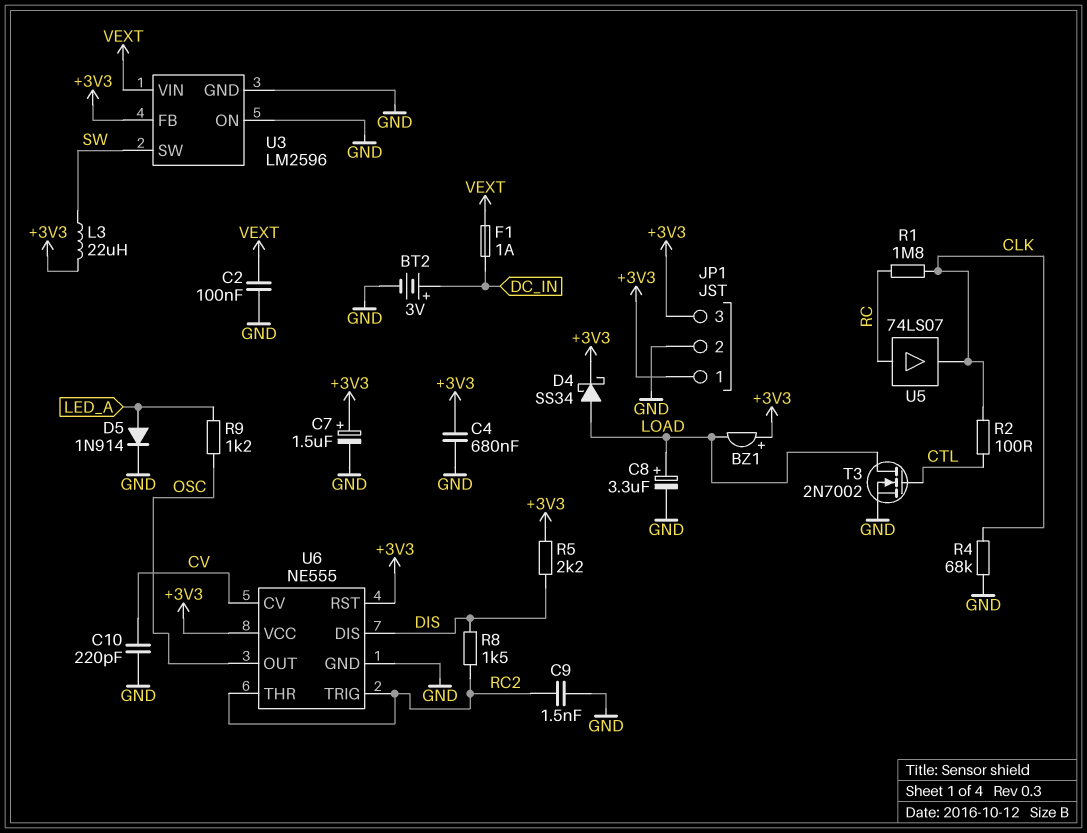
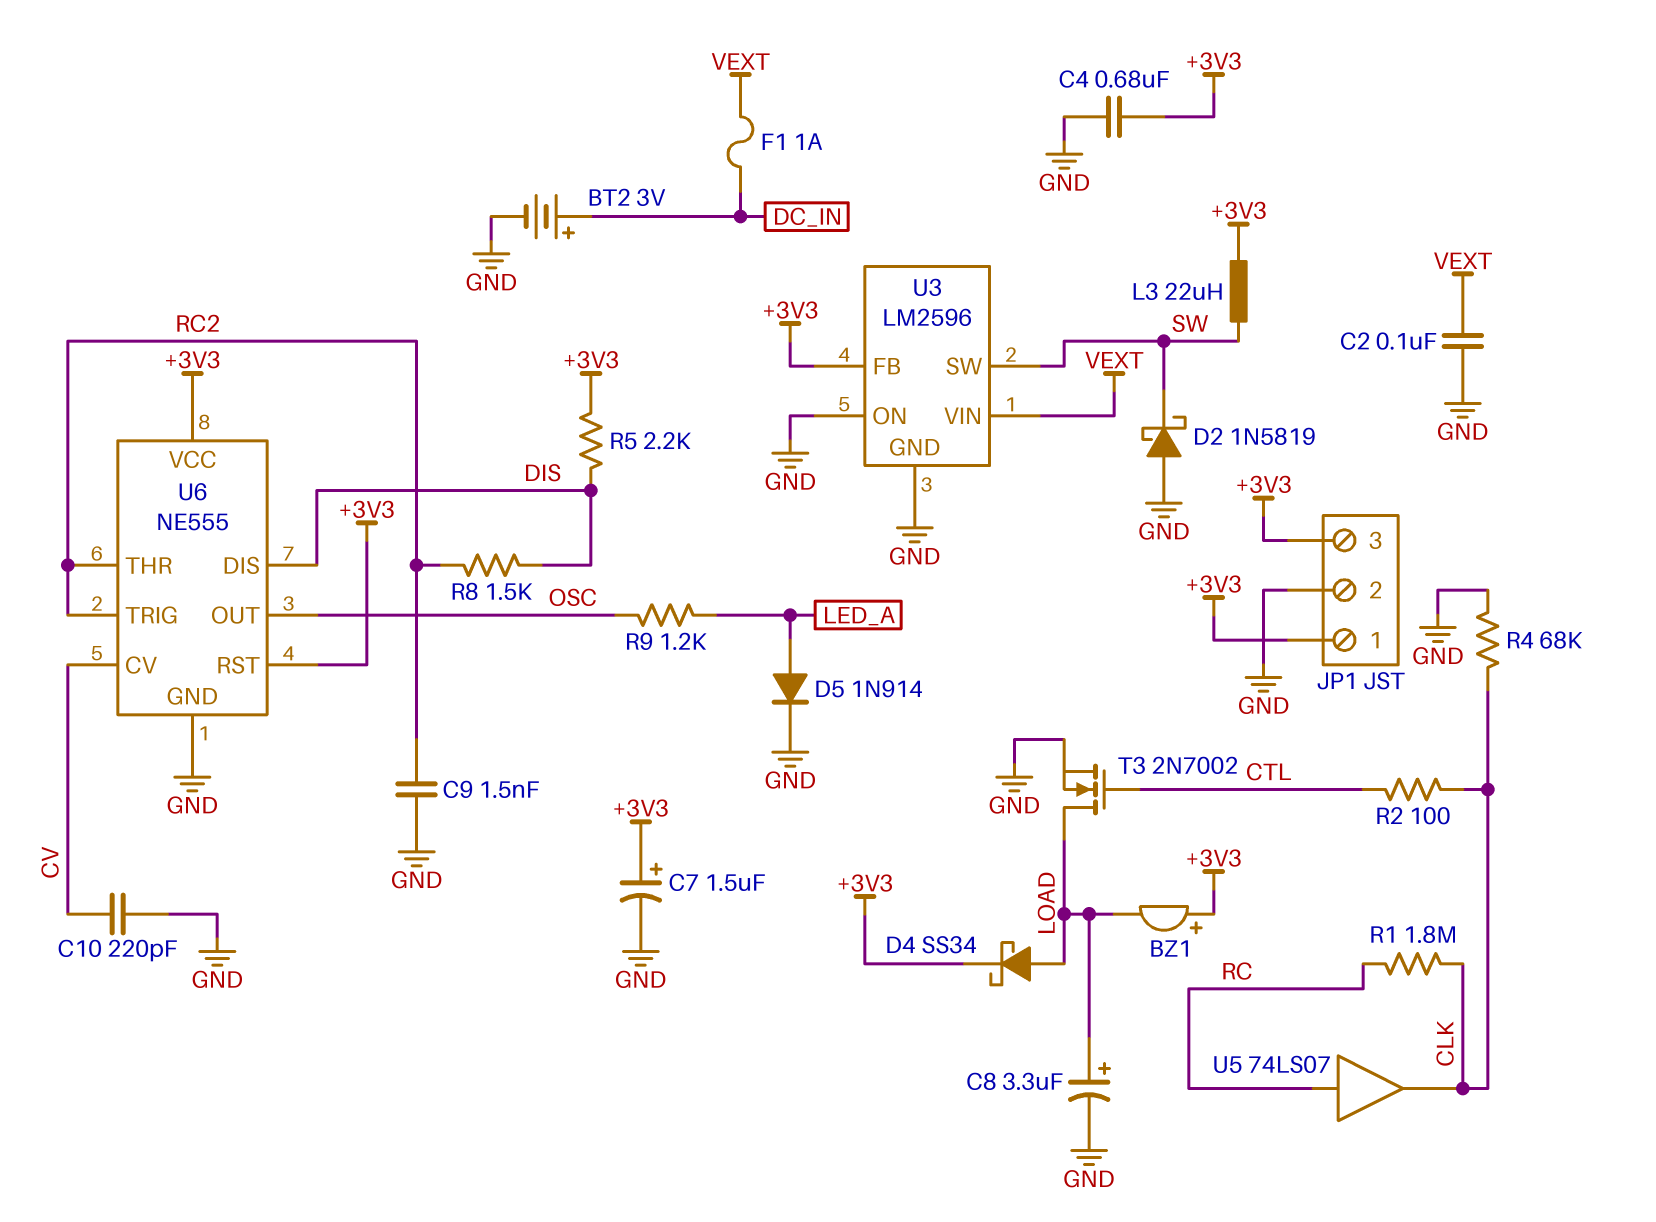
D2: none -> schottky 1N5819 (A GND, K SW)

